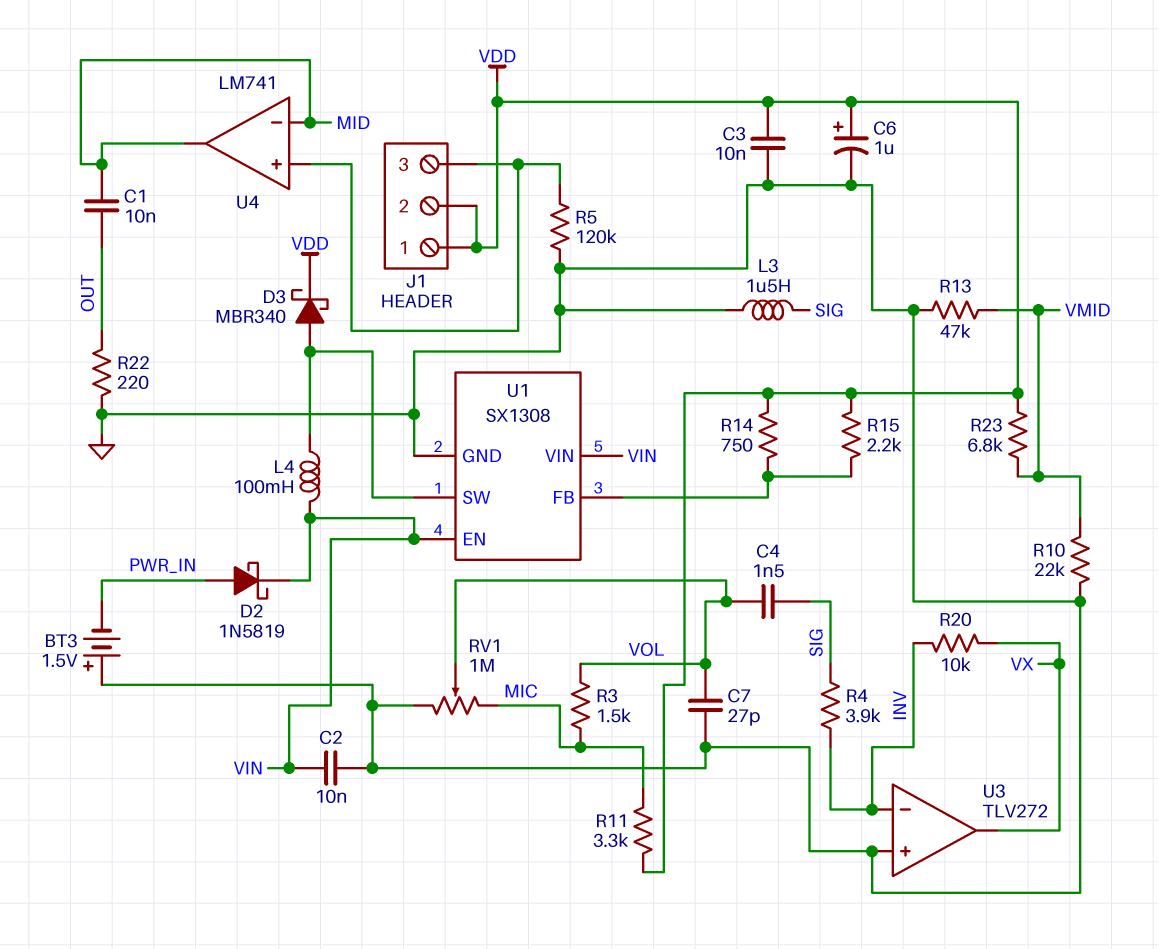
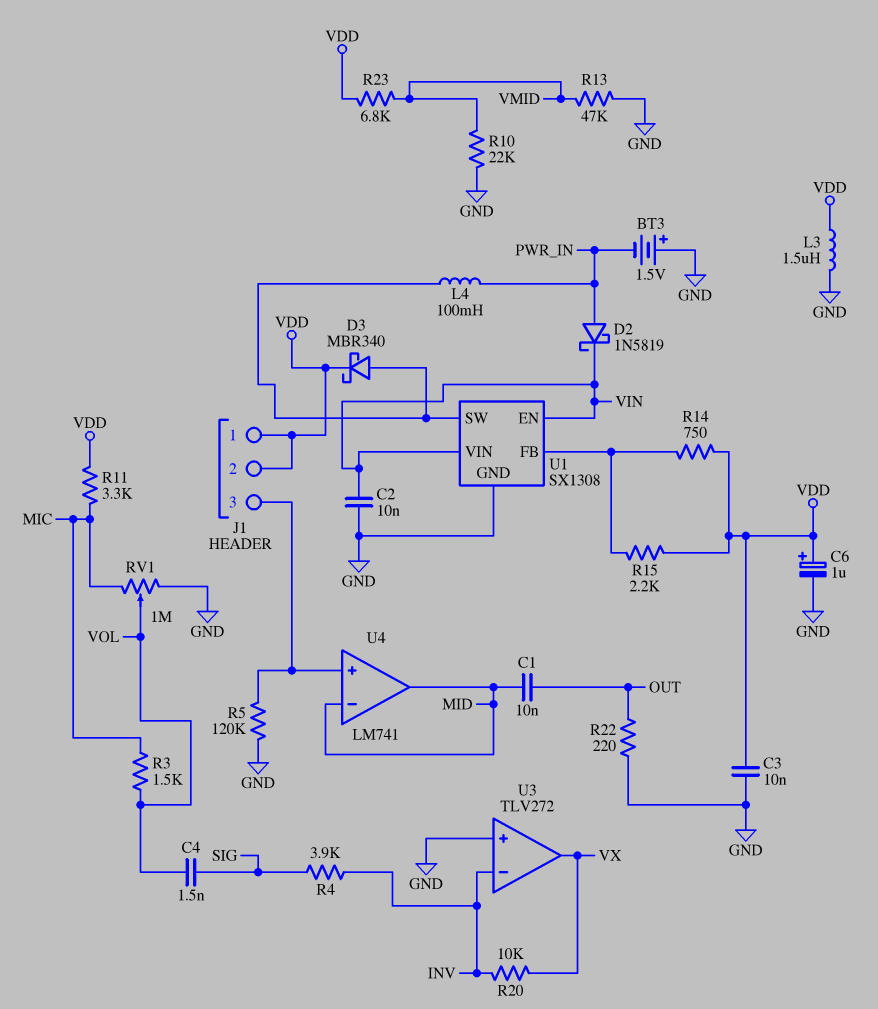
C7: 27pF (GND, VOL) -> none
L3: 1.5uH (GND, SIG) -> 1.5uH (GND, VDD)
L4: 100mH (U1/SW, VIN) -> 100mH (PWR_IN, U1/SW)

